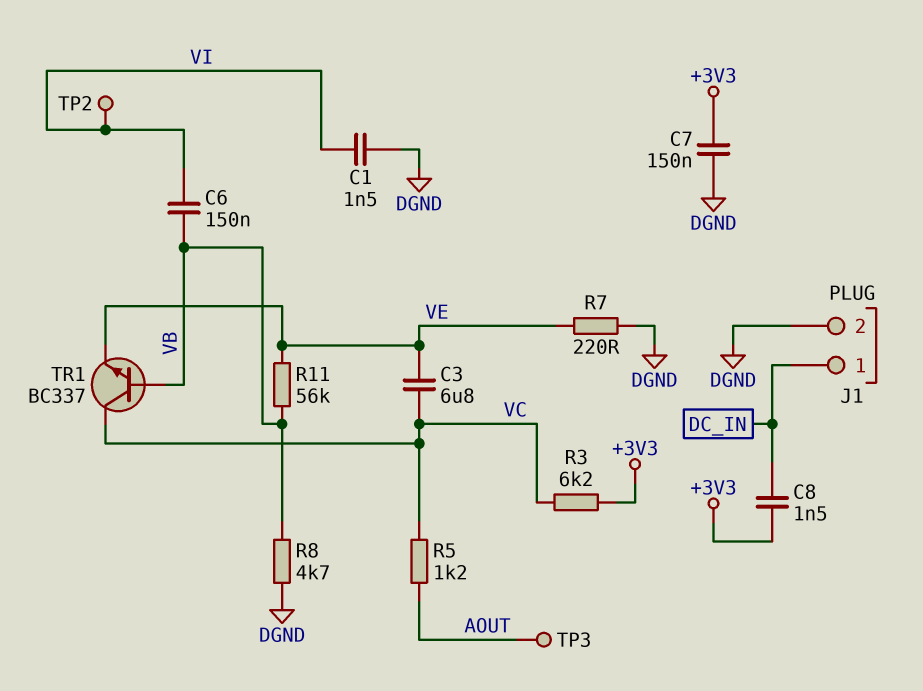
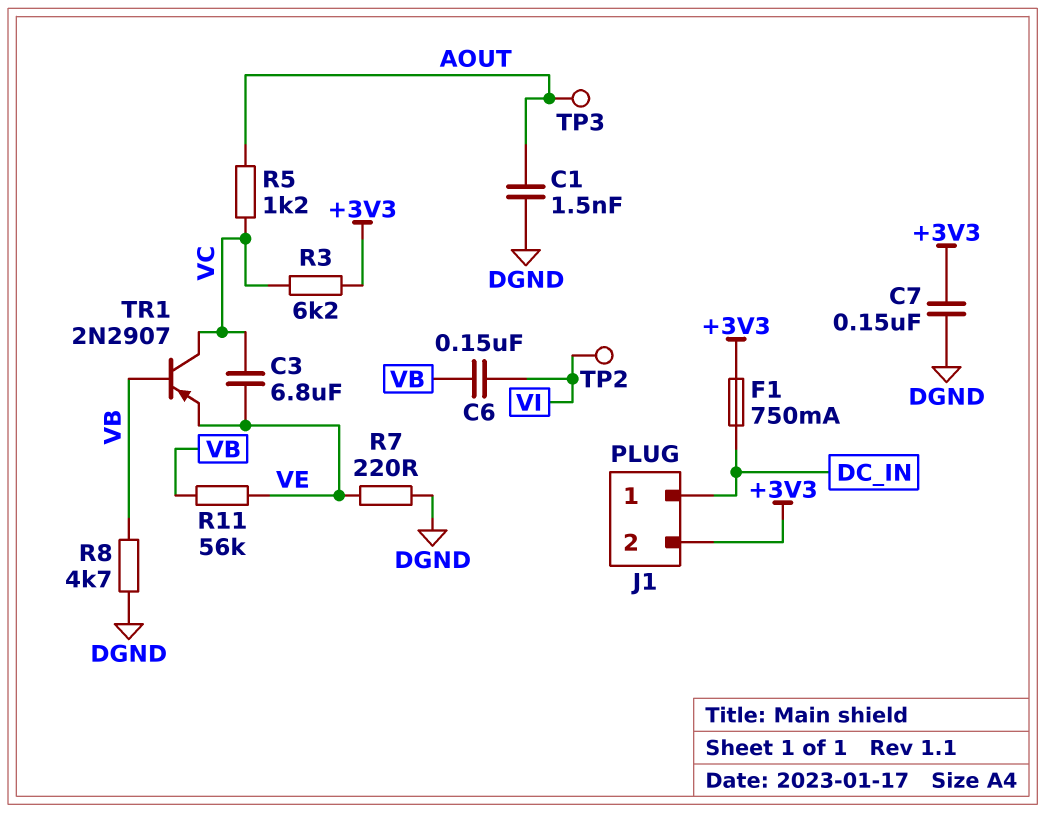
C1: 1.5nF (DGND, VI) -> 1.5nF (AOUT, DGND)
C8: 1.5nF (+3V3, DC_IN) -> none
F1: none -> 750mA (+3V3, DC_IN)
J1 pin 2: DGND -> +3V3
TR1: NPN BC337 (B VB, C VC, E VE) -> PNP 2N2907 (B VB, C VC, E VE)

